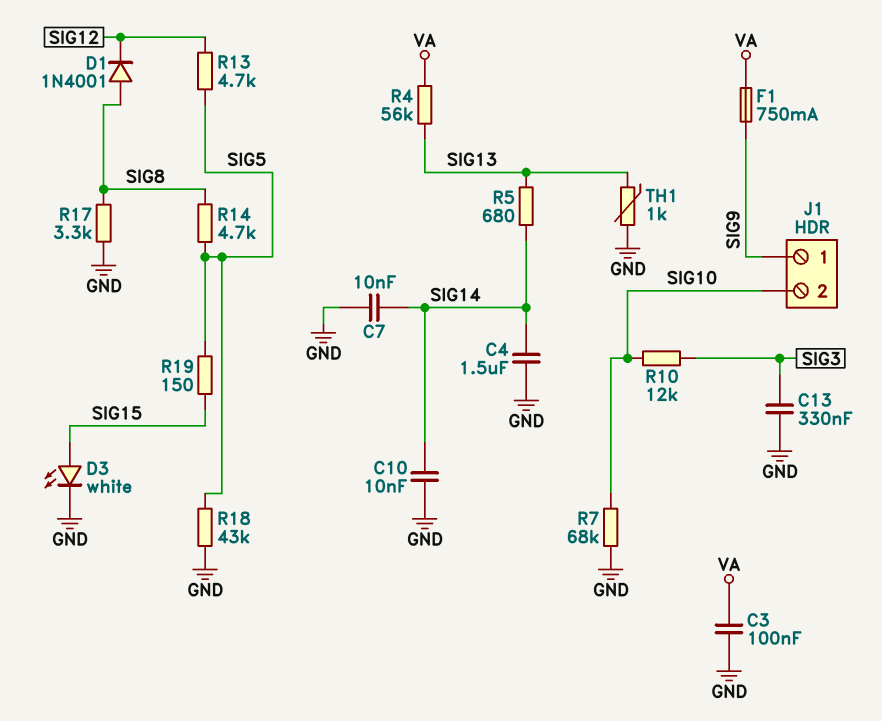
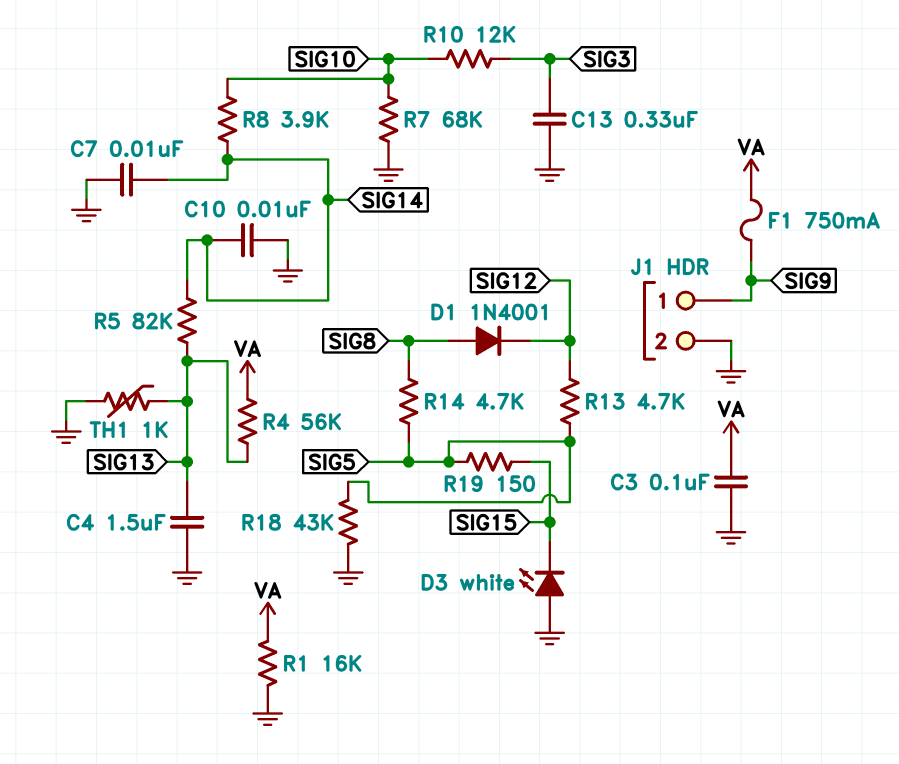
C4: 1.5uF (GND, SIG14) -> 1.5uF (GND, SIG13)
D3: LED white (A SIG15, K GND) -> LED white (A GND, K SIG15)
J1 pin 2: SIG10 -> GND
R1: none -> 16k (GND, VA)
R5: 680 (SIG13, SIG14) -> 82k (SIG13, SIG14)
R8: none -> 3.9k (SIG10, SIG14)
R17: 3.3k (GND, SIG8) -> none

